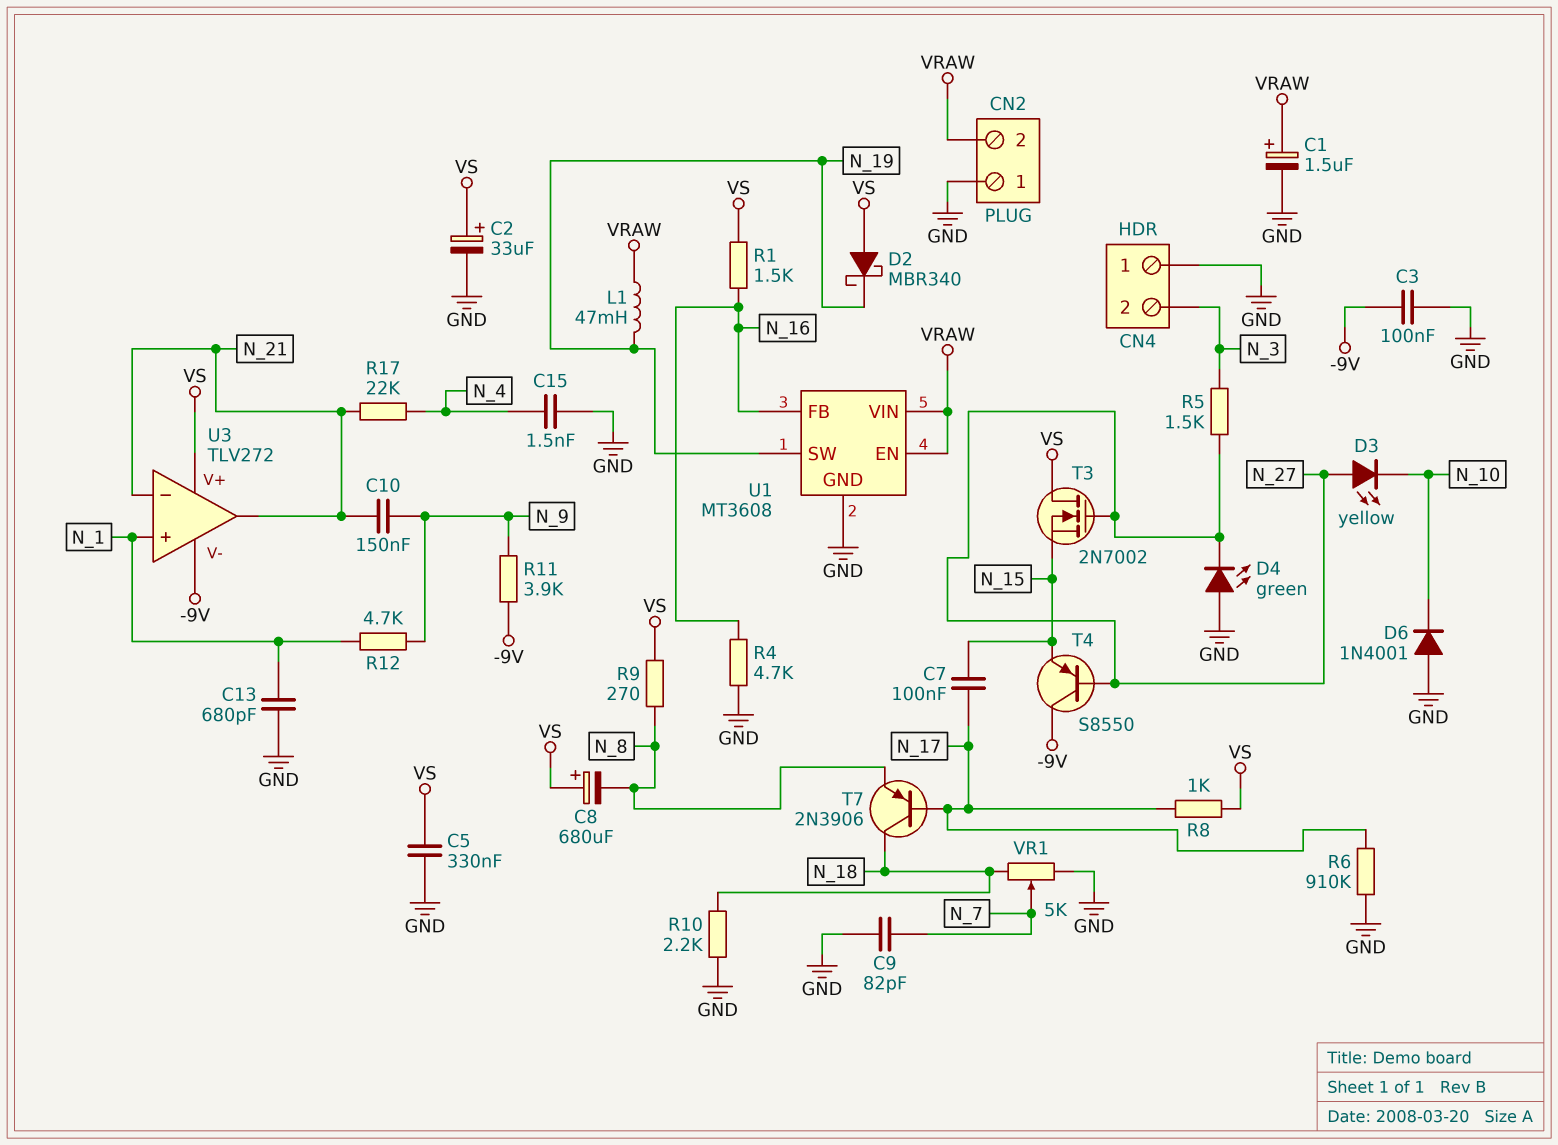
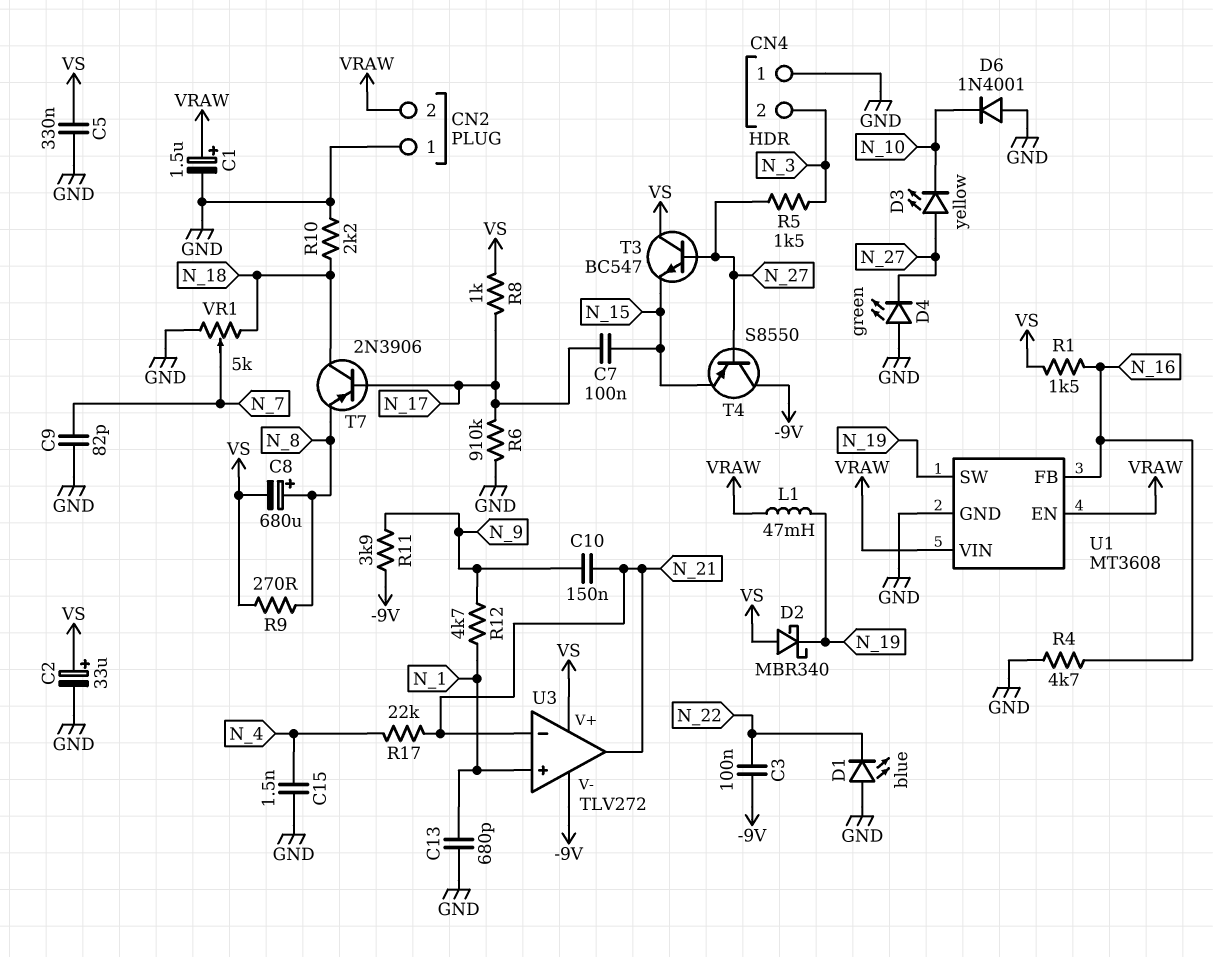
C3: 100nF (-9V, GND) -> 100nF (-9V, N_22)
C8: 680uF (plus VS, minus N_8) -> 680uF (plus N_8, minus VS)
D1: none -> LED blue (A GND, K N_22)
T3: NMOS 2N7002 (G N_27, D VS, S N_15) -> NPN BC547 (B N_27, C VS, E N_15)

